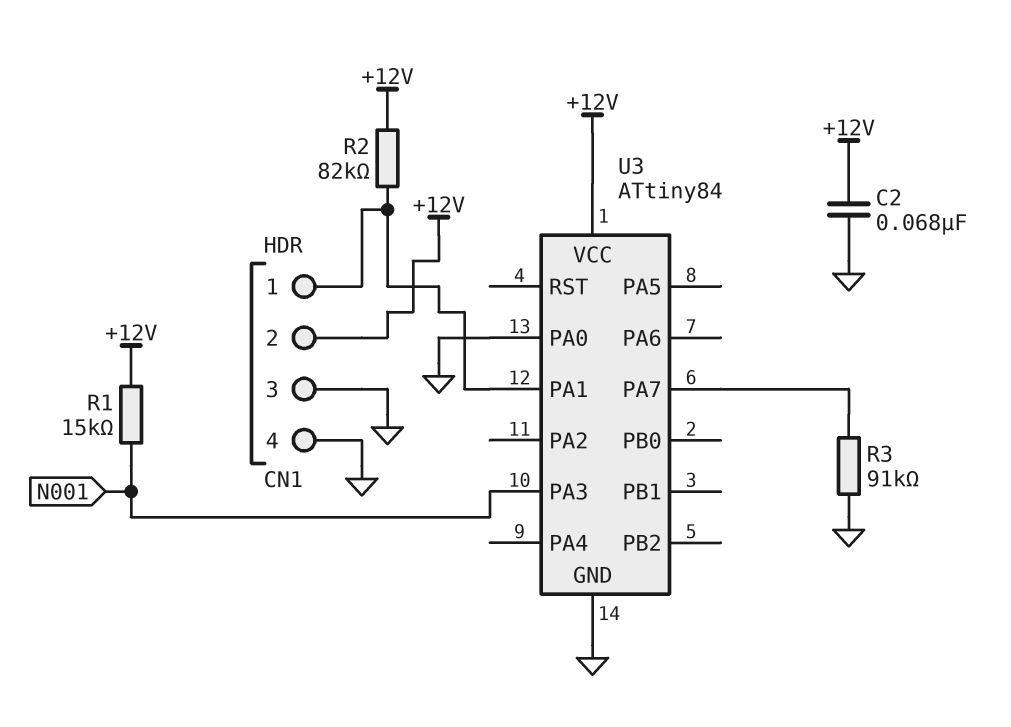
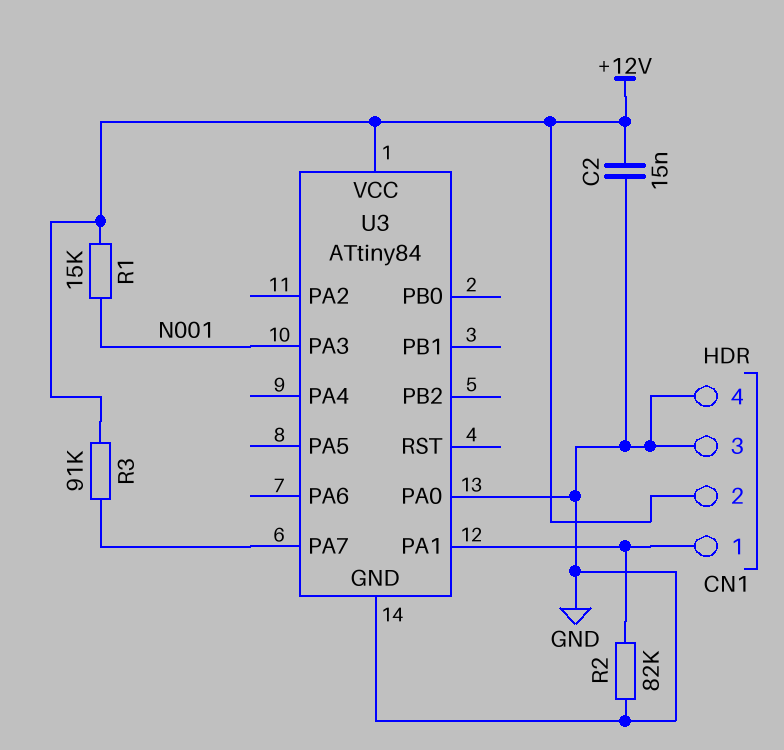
C2: 68nF (+12V, GND) -> 15nF (+12V, GND)
R2: 82k (+12V, CN1/1) -> 82k (CN1/1, GND)
R3: 91k (GND, U3/PA7) -> 91k (+12V, U3/PA7)

